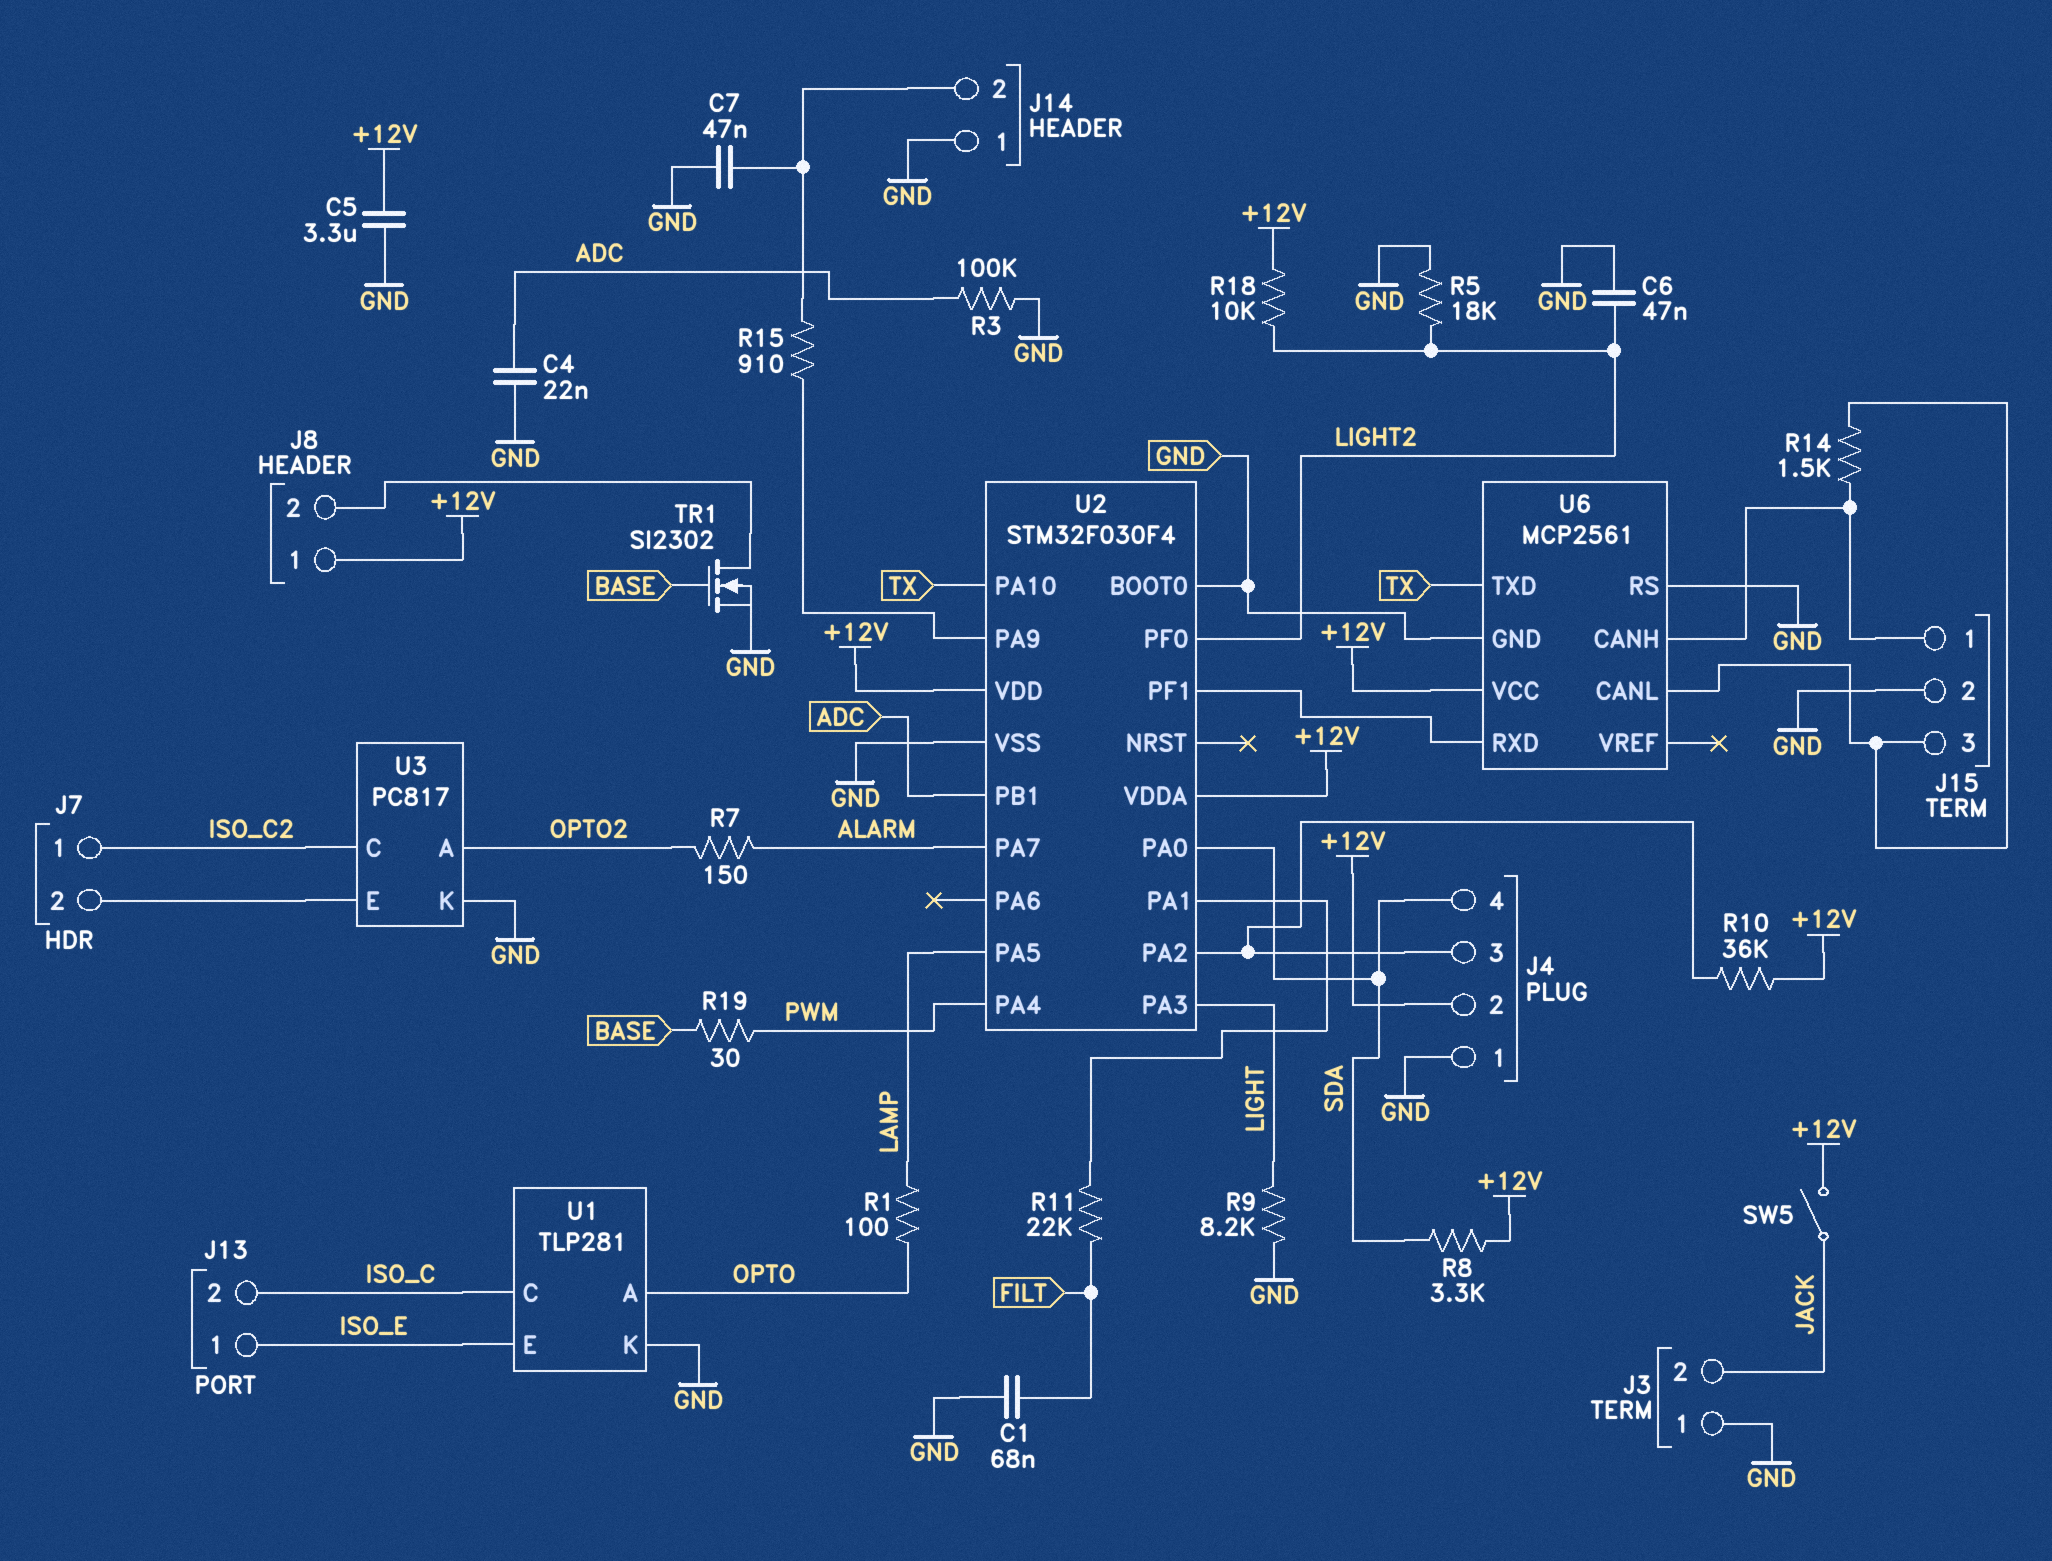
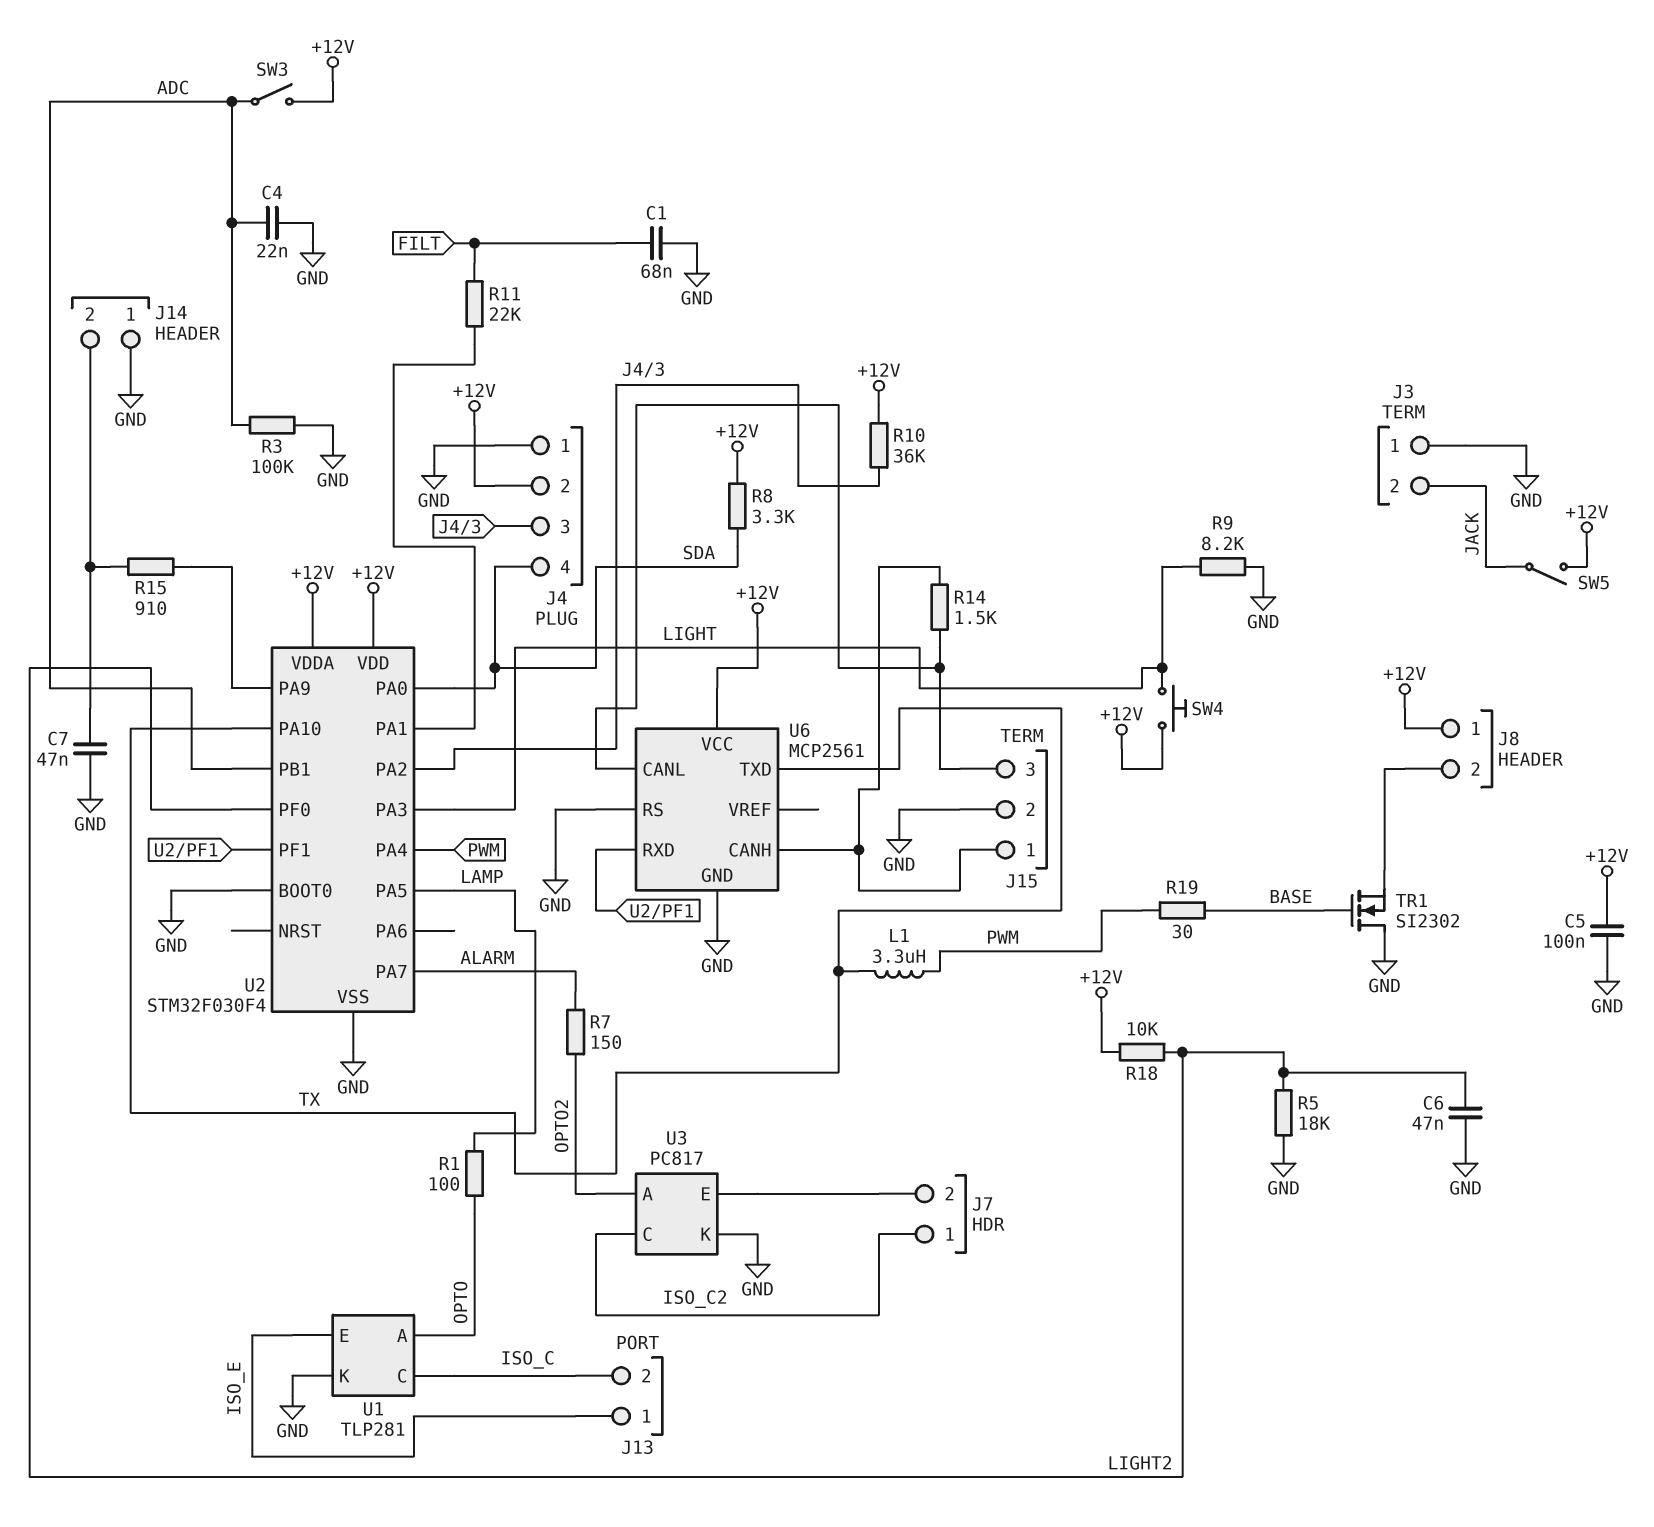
C5: 3.3uF (+12V, GND) -> 100nF (+12V, GND)
L1: none -> 3.3uH (PWM, TX)
SW3: none -> switch (+12V, ADC)
SW4: none -> button (+12V, LIGHT)
TR1: NMOS SI2302 (G BASE, D J8/2, S GND) -> NMOS SI2302 (G BASE, D GND, S J8/2)

